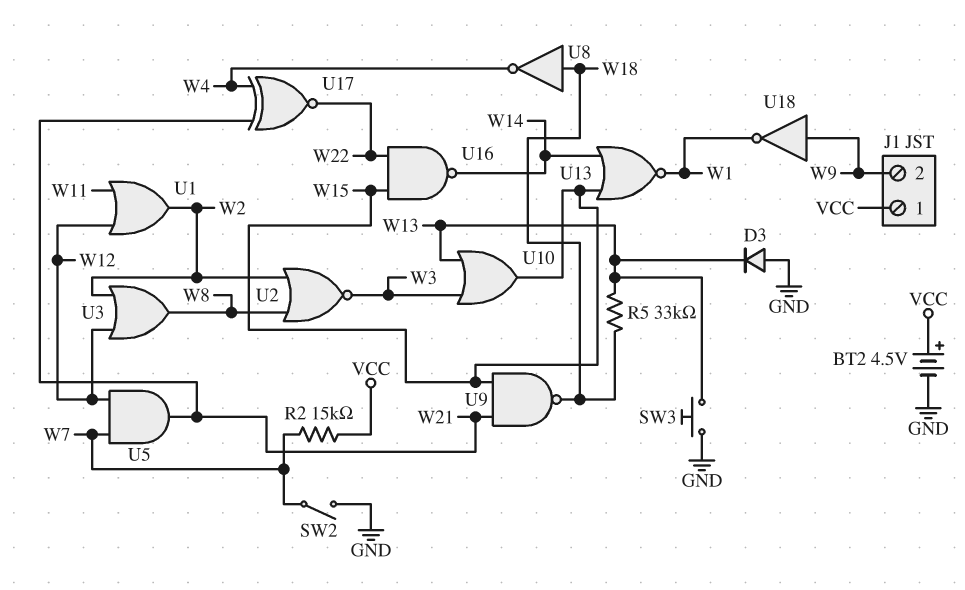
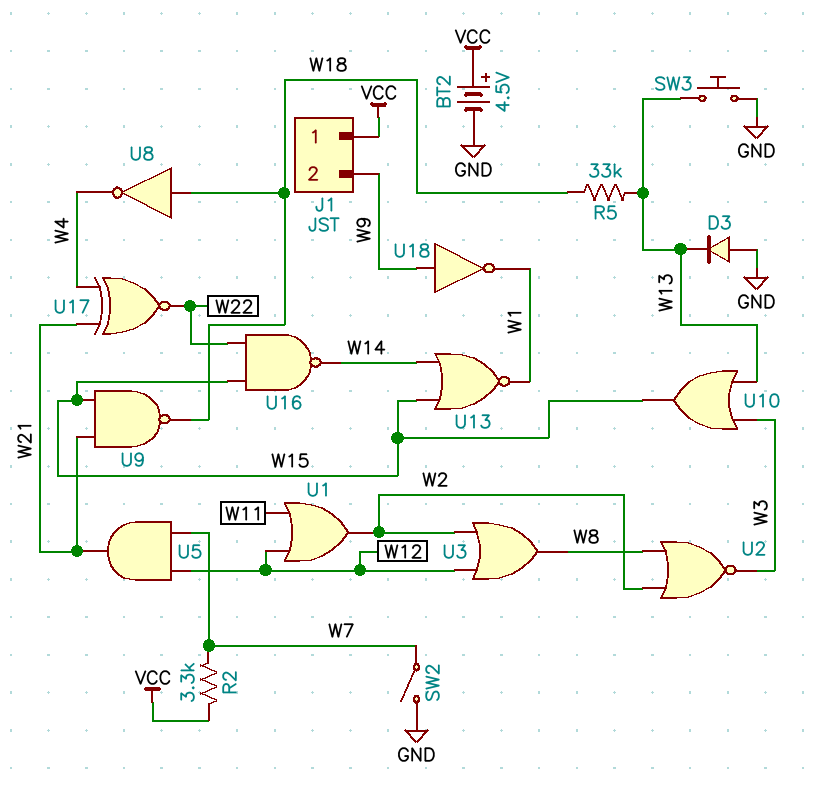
R2: 15k (VCC, W7) -> 3.3k (VCC, W7)

